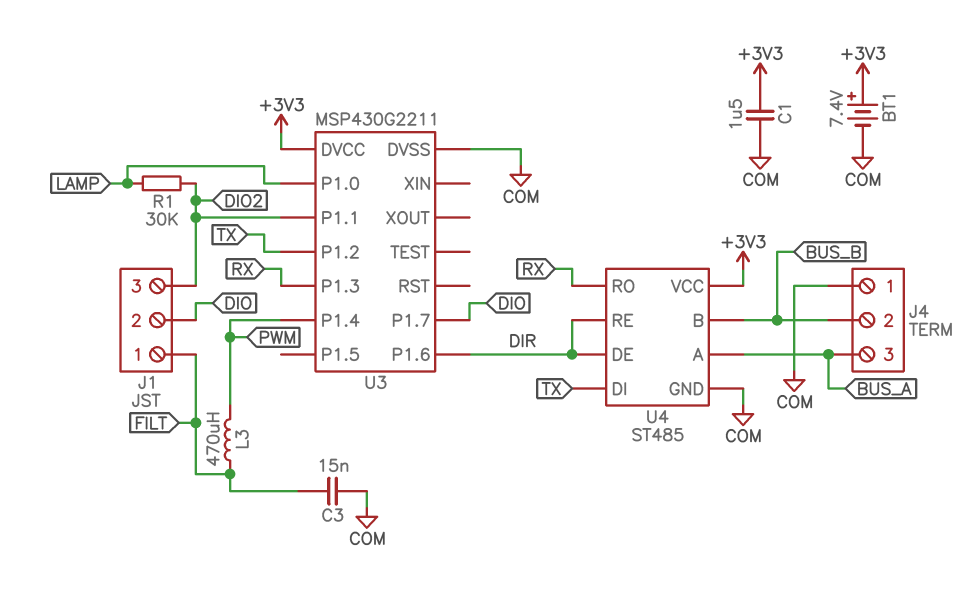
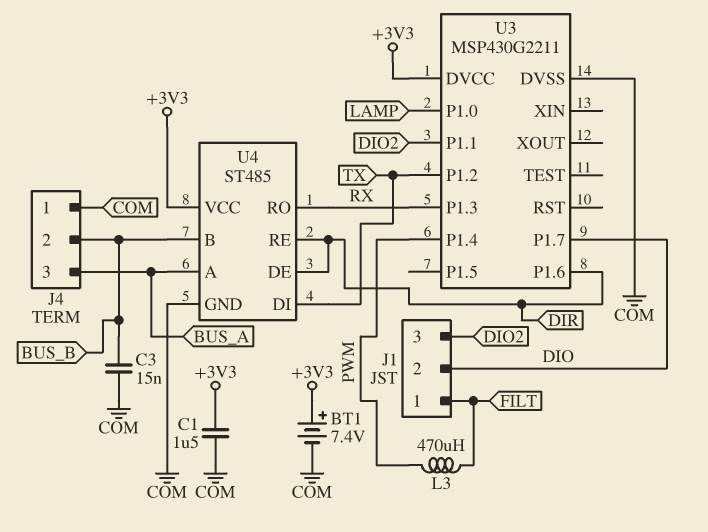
C3: 15nF (COM, FILT) -> 15nF (BUS_B, COM)
R1: 30k (DIO2, LAMP) -> none

